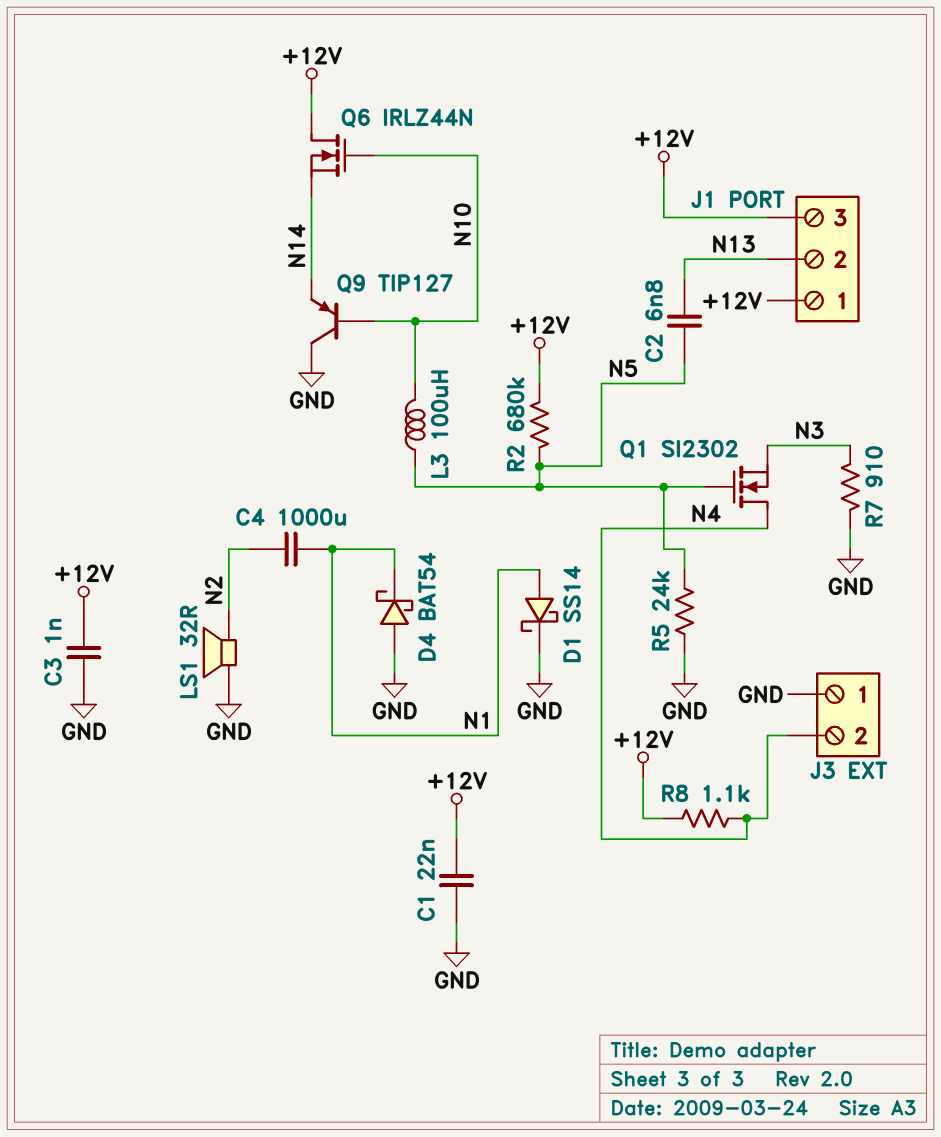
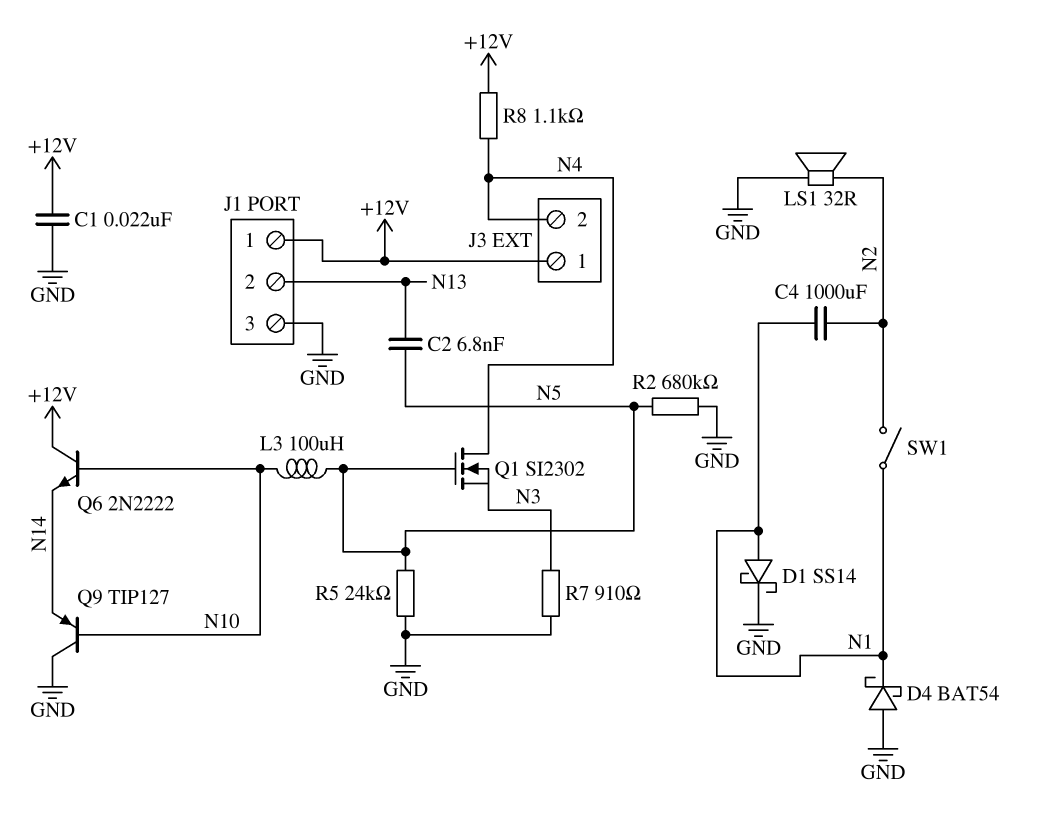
C3: 1nF (+12V, GND) -> none
J1 pin 3: +12V -> GND
J3 pin 1: GND -> +12V
Q6: NMOS IRLZ44N (G N10, D +12V, S N14) -> NPN 2N2222 (B N10, C +12V, E N14)
R2: 680k (+12V, N5) -> 680k (GND, N5)
SW1: none -> switch (N1, N2)

